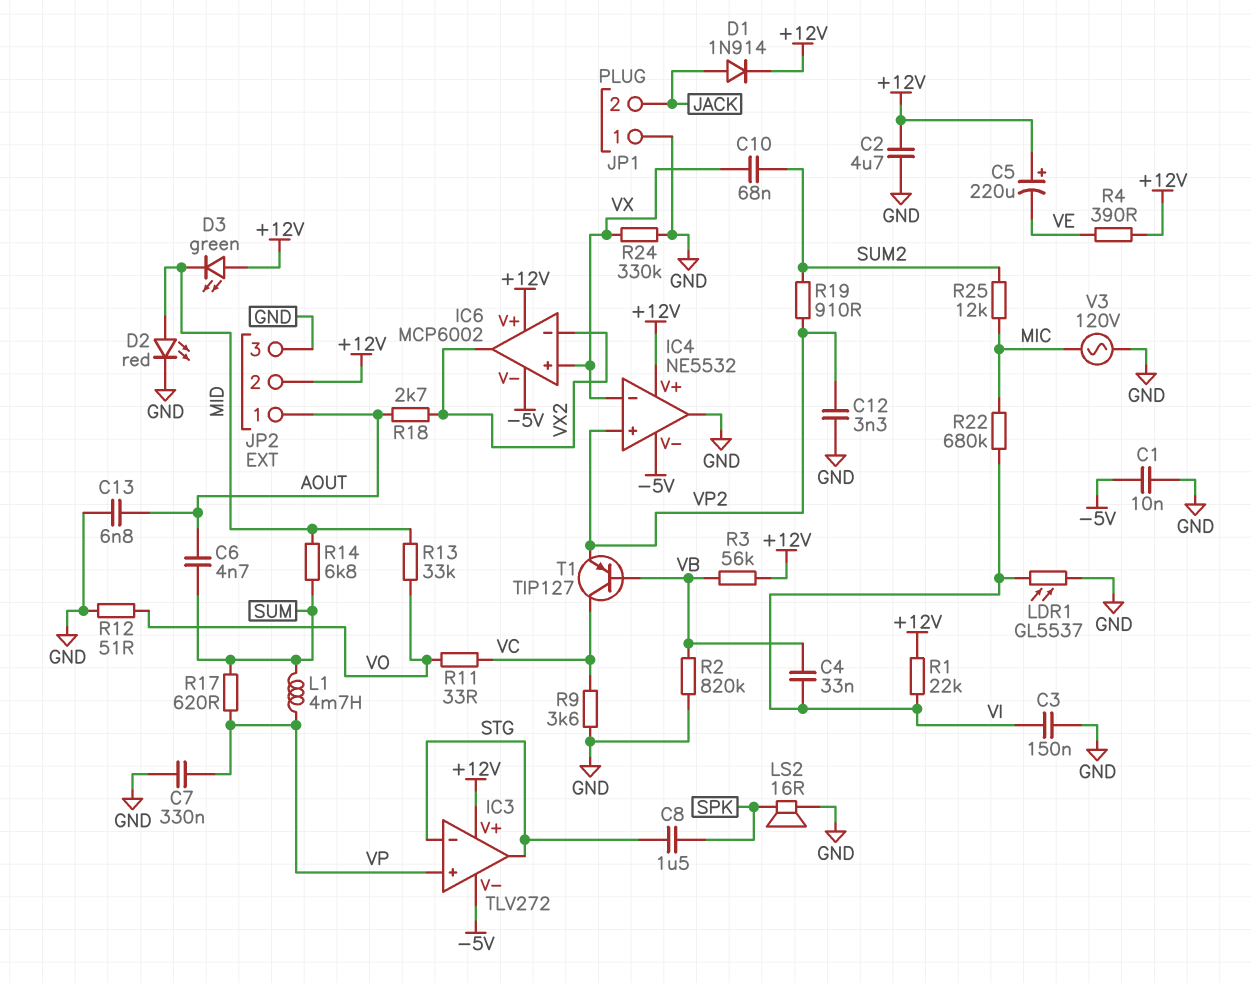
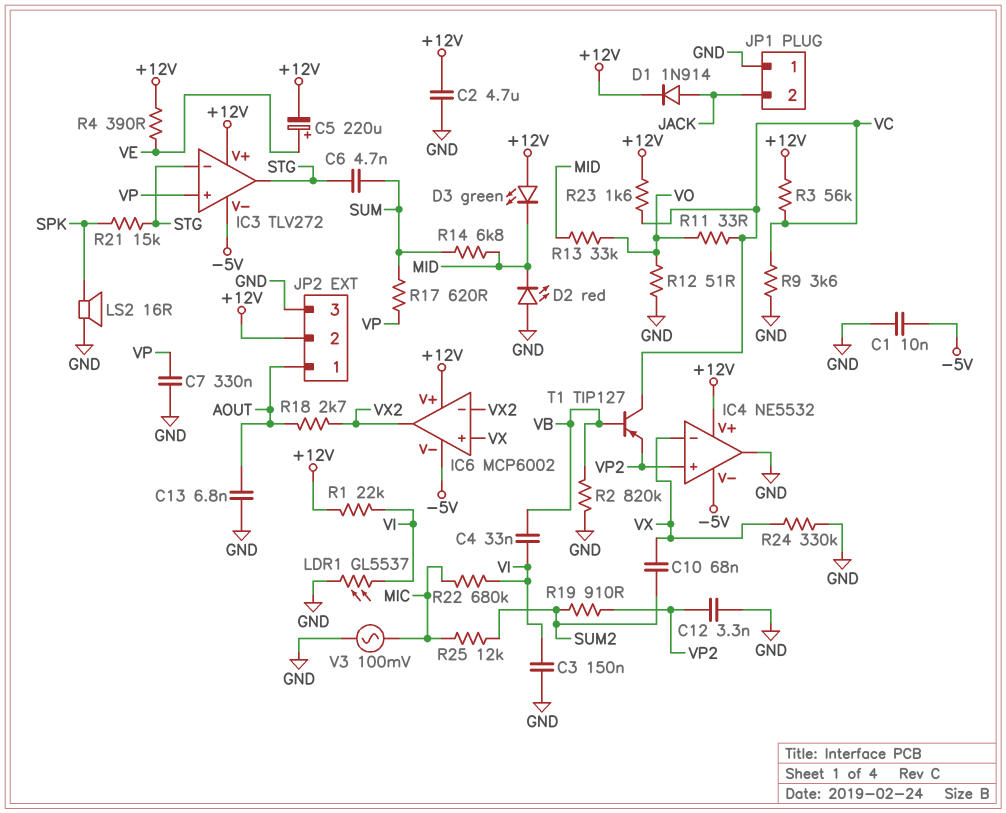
C5: 220uF (plus +12V, minus VE) -> 220uF (plus VE, minus +12V)
C6: 4.7nF (AOUT, SUM) -> 4.7nF (STG, SUM)
C8: 1.5uF (SPK, STG) -> none
D2: LED red (A MID, K GND) -> LED red (A GND, K MID)
L1: 4.7mH (SUM, VP) -> none
R3: 56k (+12V, VB) -> 56k (+12V, VC)
R21: none -> 15k (SPK, STG)
R23: none -> 1.6k (+12V, VC)
V3: AC 120V (GND, MIC) -> AC 100mV (GND, MIC)

